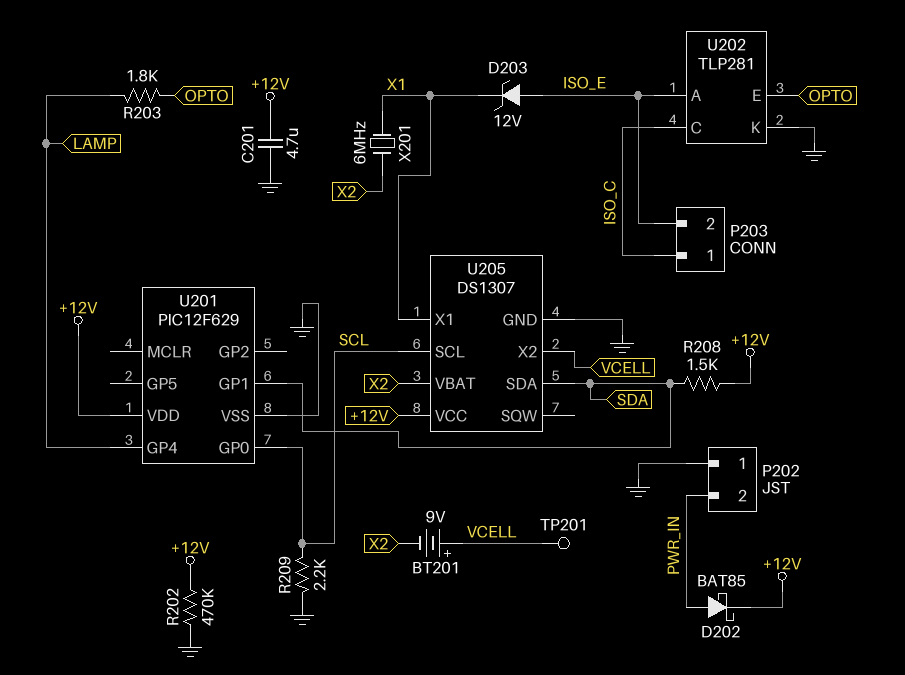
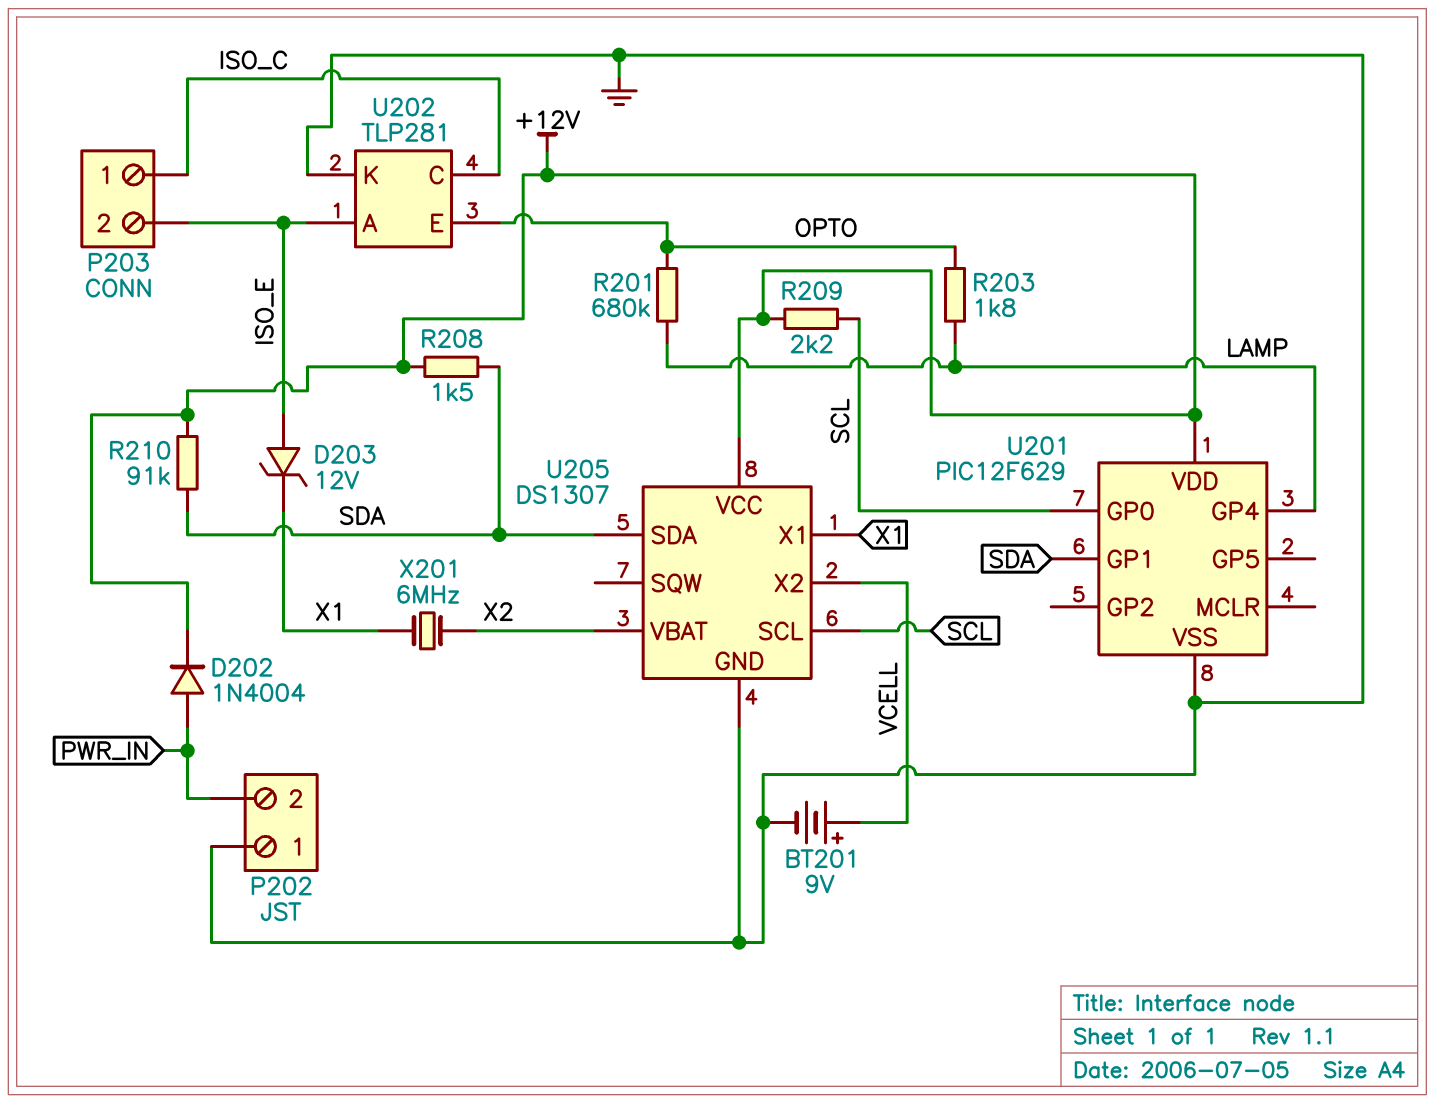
BT201: 9V (plus VCELL, minus X2) -> 9V (plus VCELL, minus GND)
C201: 4.7uF (+12V, GND) -> none
D202: schottky BAT85 (A PWR_IN, K +12V) -> diode 1N4004 (A PWR_IN, K +12V)
R201: none -> 680k (LAMP, OPTO)
R202: 470k (+12V, GND) -> none
R209: 2.2k (GND, SCL) -> 2.2k (+12V, SCL)
R210: none -> 91k (+12V, SDA)
TP201: test point (VCELL) -> none

